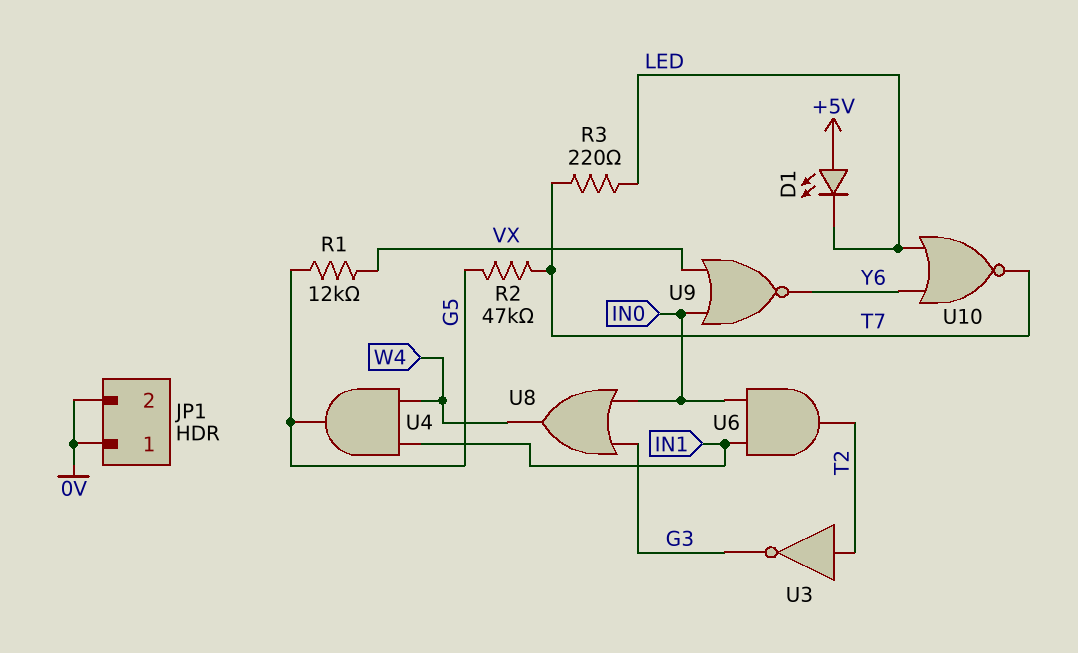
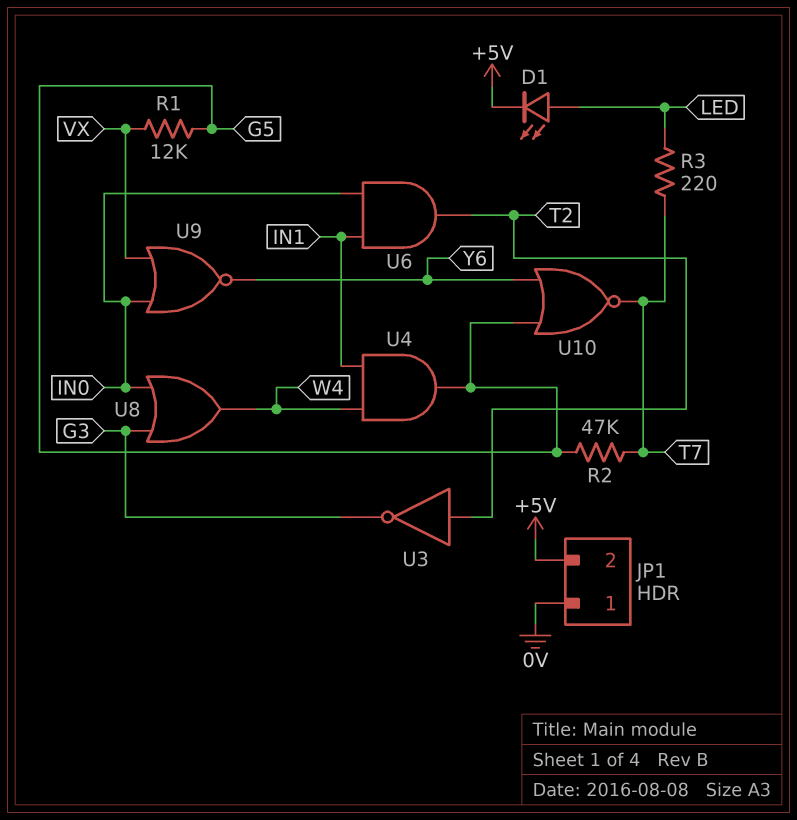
D1: LED (A +5V, K LED) -> LED (A LED, K +5V)
JP1 pin 2: 0V -> +5V
U10: NOR (in LED, in Y6, out T7) -> NOR (in G5, in Y6, out T7)

